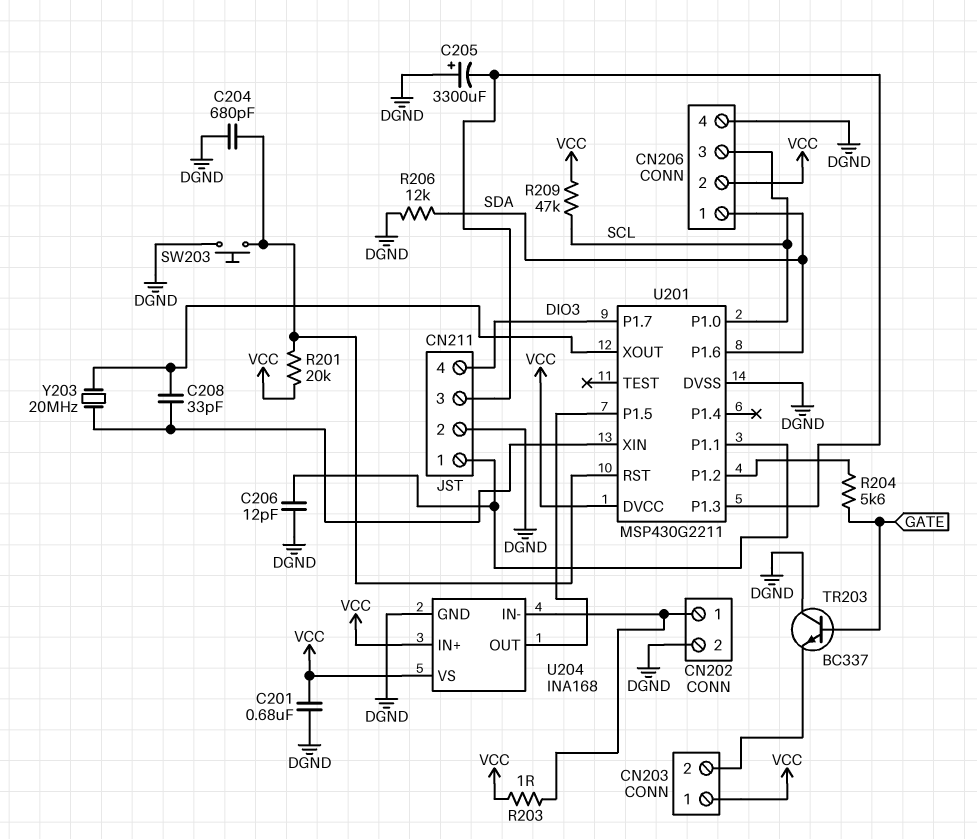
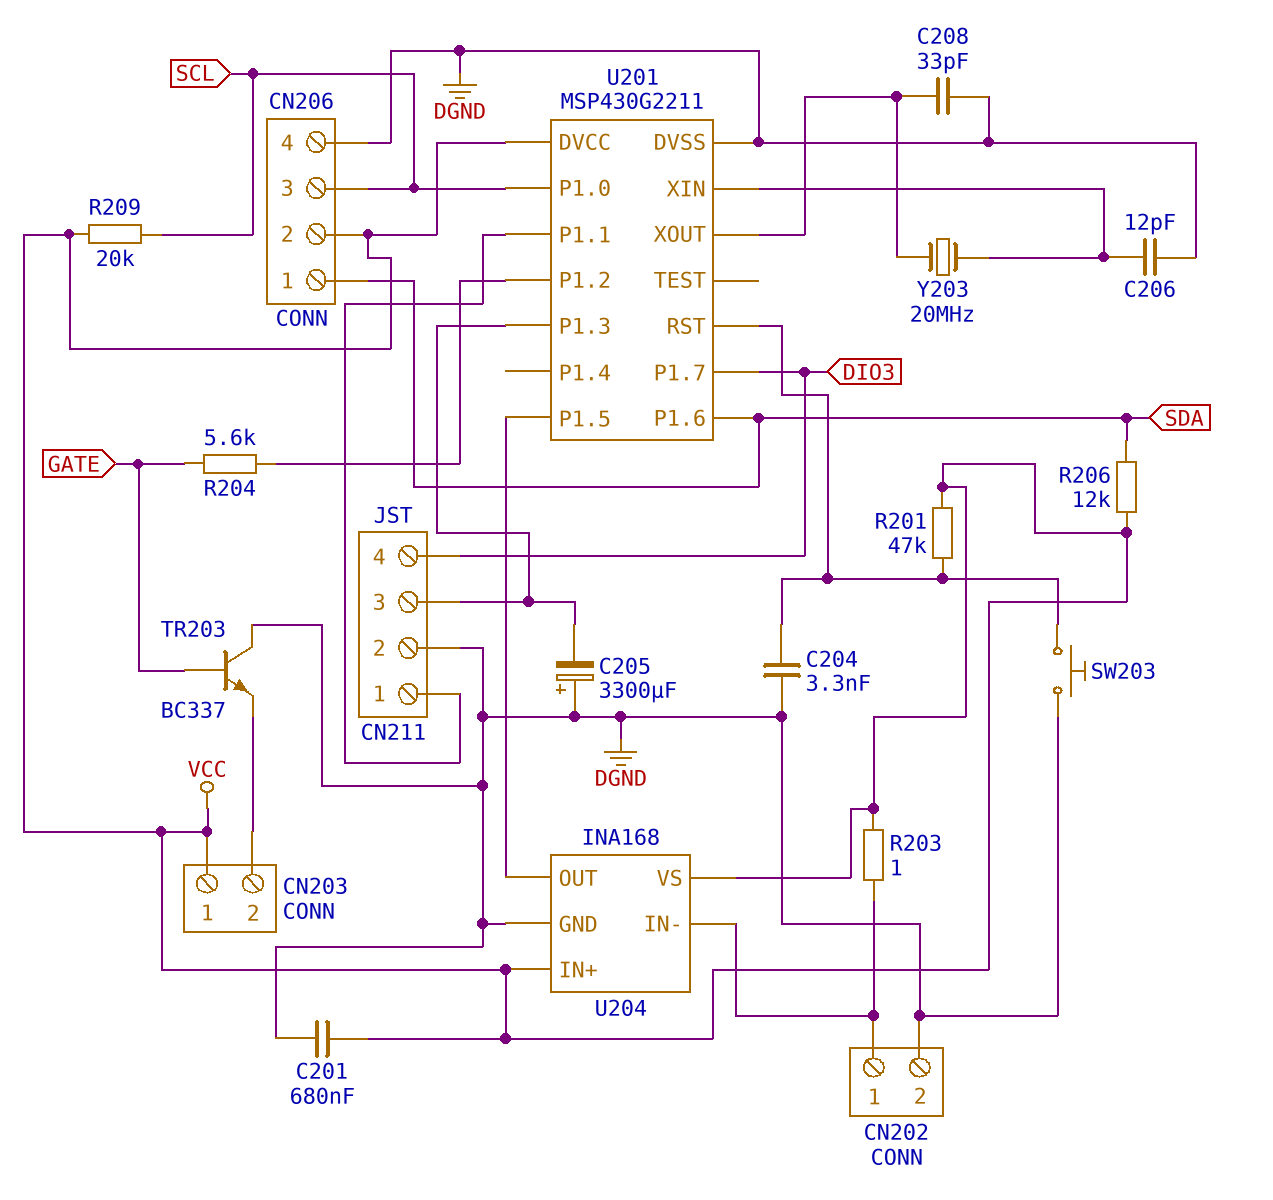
C204: 680pF (DGND, U201/RST) -> 3.3nF (DGND, U201/RST)
C206: 12pF (CN211/1, DGND) -> 12pF (DGND, U201/XIN)
C208: 33pF (U201/XIN, U201/XOUT) -> 33pF (DGND, U201/XOUT)
R201: 20k (U201/RST, VCC) -> 47k (U201/RST, VCC)
R206: 12k (DGND, SDA) -> 12k (SDA, VCC)
R209: 47k (SCL, VCC) -> 20k (SCL, VCC)

